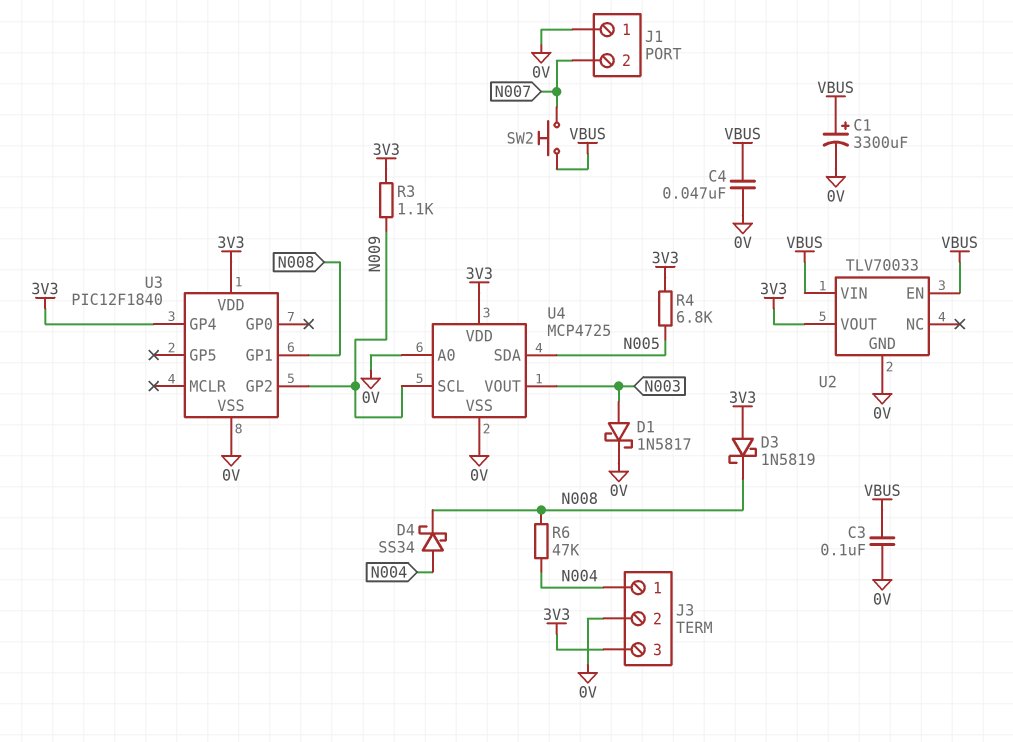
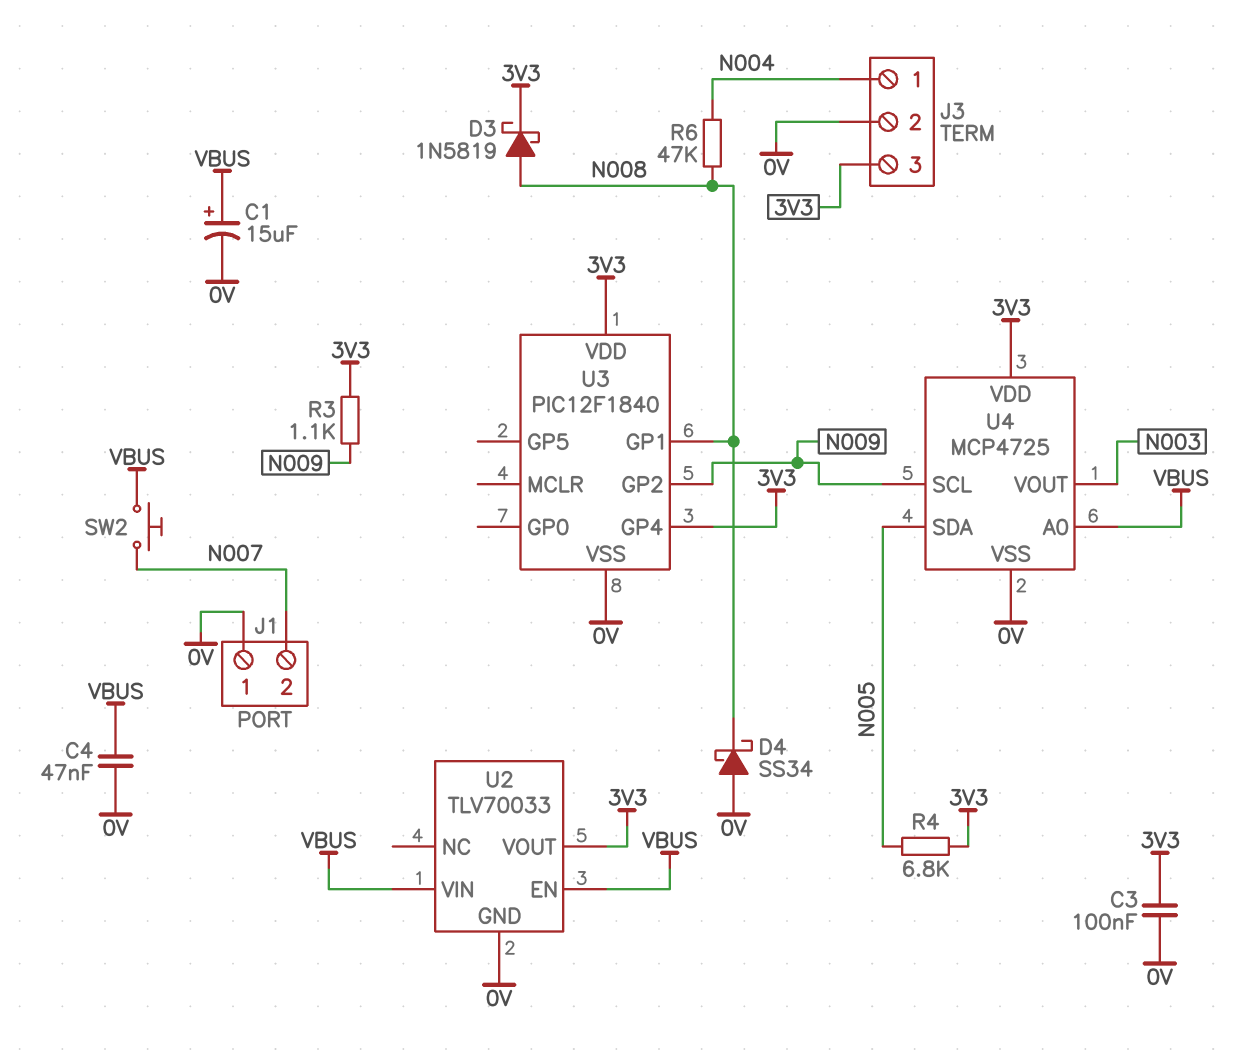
C1: 3300uF (plus VBUS, minus 0V) -> 15uF (plus VBUS, minus 0V)
C3: 100nF (0V, VBUS) -> 100nF (0V, 3V3)
D1: schottky 1N5817 (A N003, K 0V) -> none
D3: schottky 1N5819 (A 3V3, K N008) -> schottky 1N5819 (A N008, K 3V3)
D4: schottky SS34 (A N004, K N008) -> schottky SS34 (A 0V, K N008)
U4 pin A0: 0V -> VBUS

